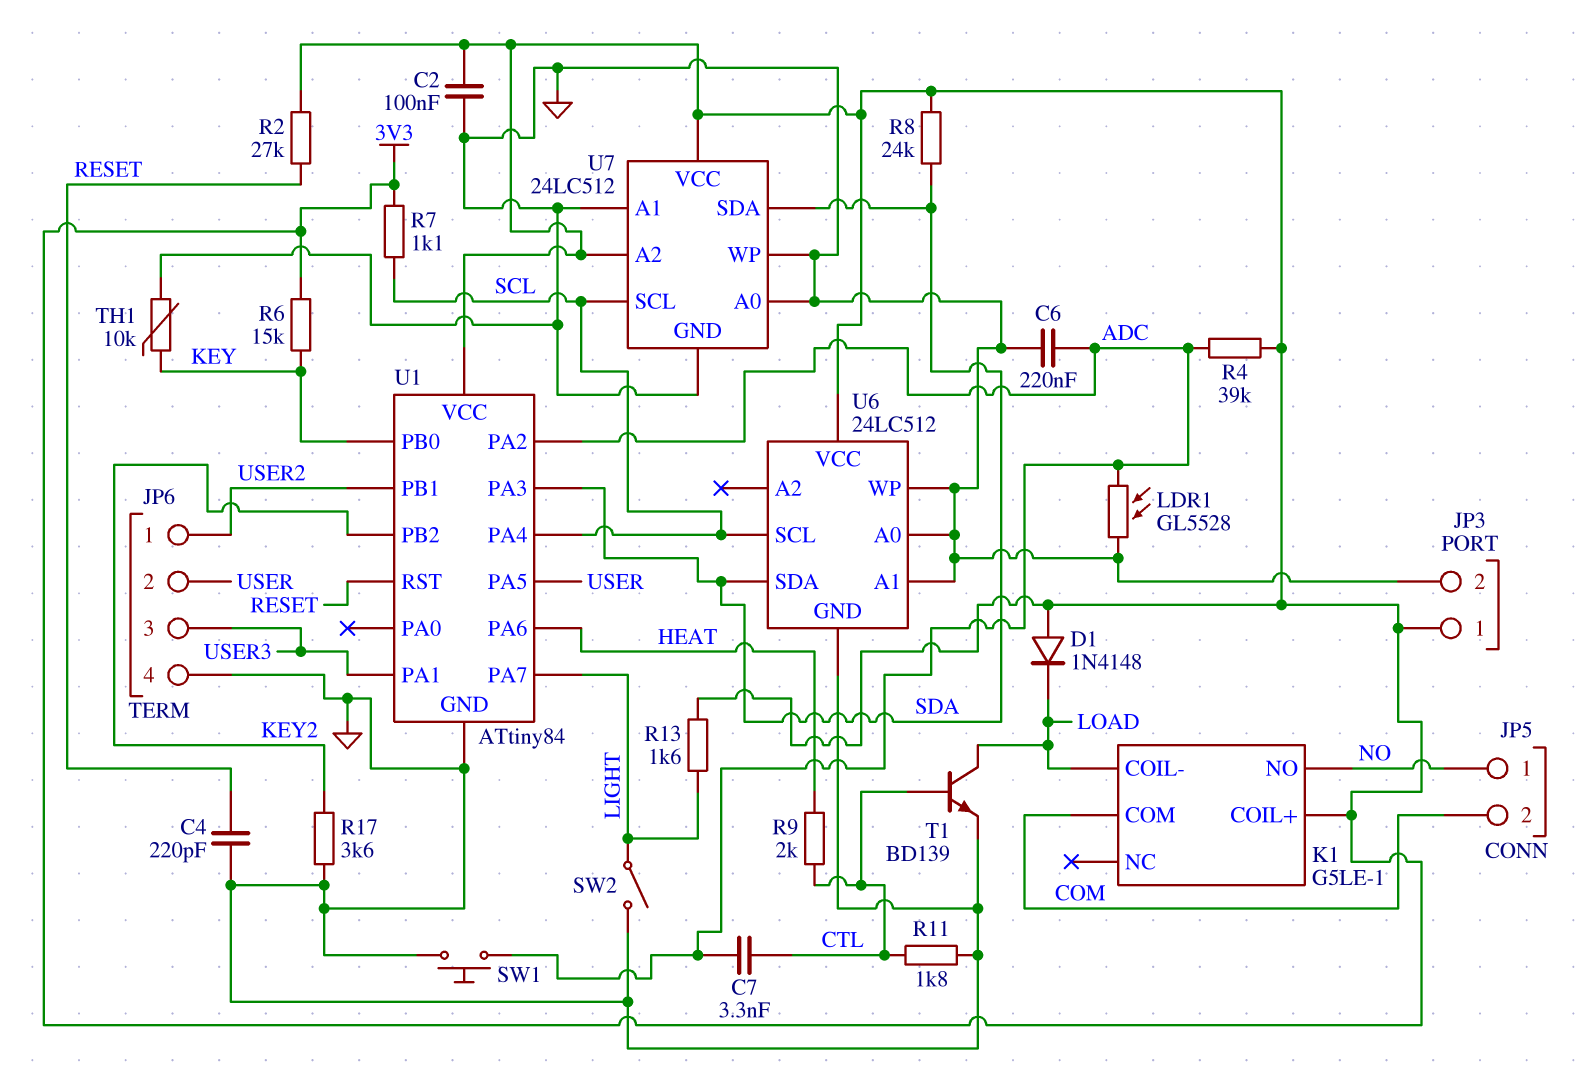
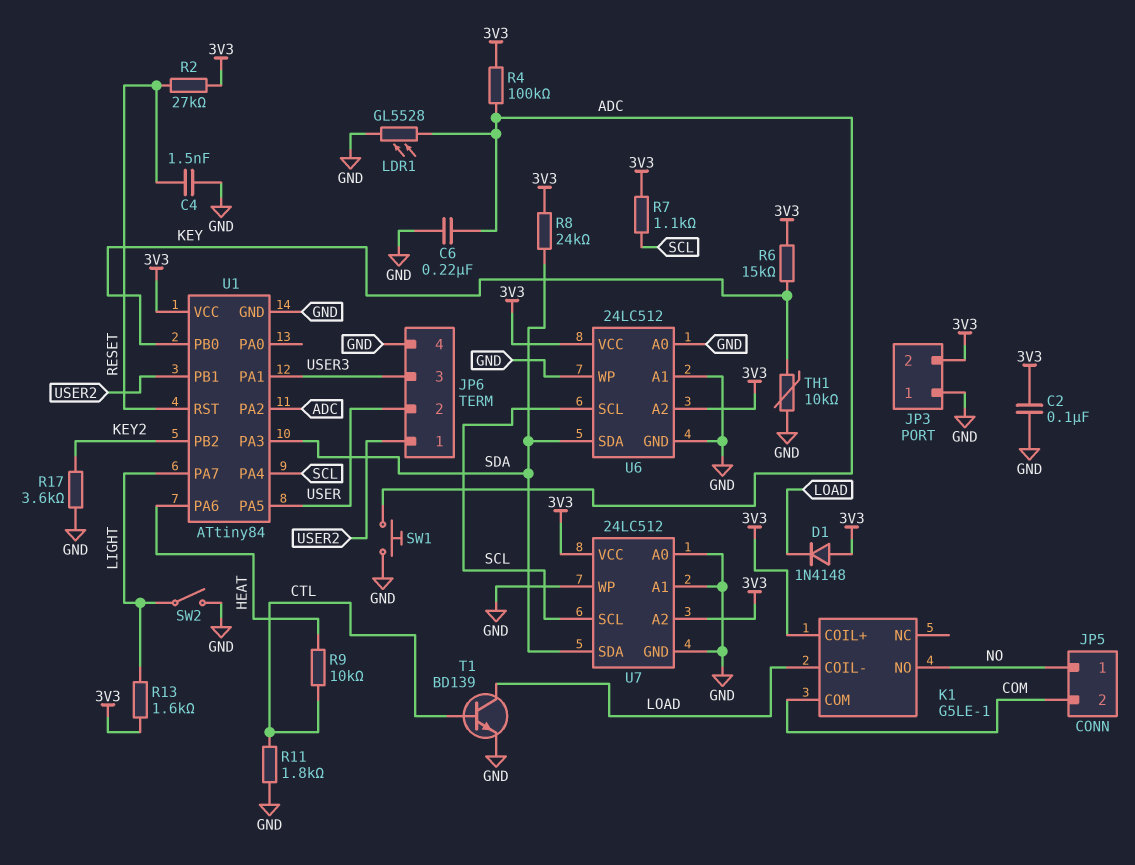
C4: 220pF (GND, RESET) -> 1.5nF (GND, RESET)
C7: 3.3nF (ADC, CTL) -> none
JP3 pin 1: 3V3 -> GND
JP3 pin 2: GND -> 3V3
R4: 39k (3V3, ADC) -> 100k (3V3, ADC)
R9: 2k (CTL, HEAT) -> 10k (CTL, HEAT)
U6 pin A2: none -> 3V3

